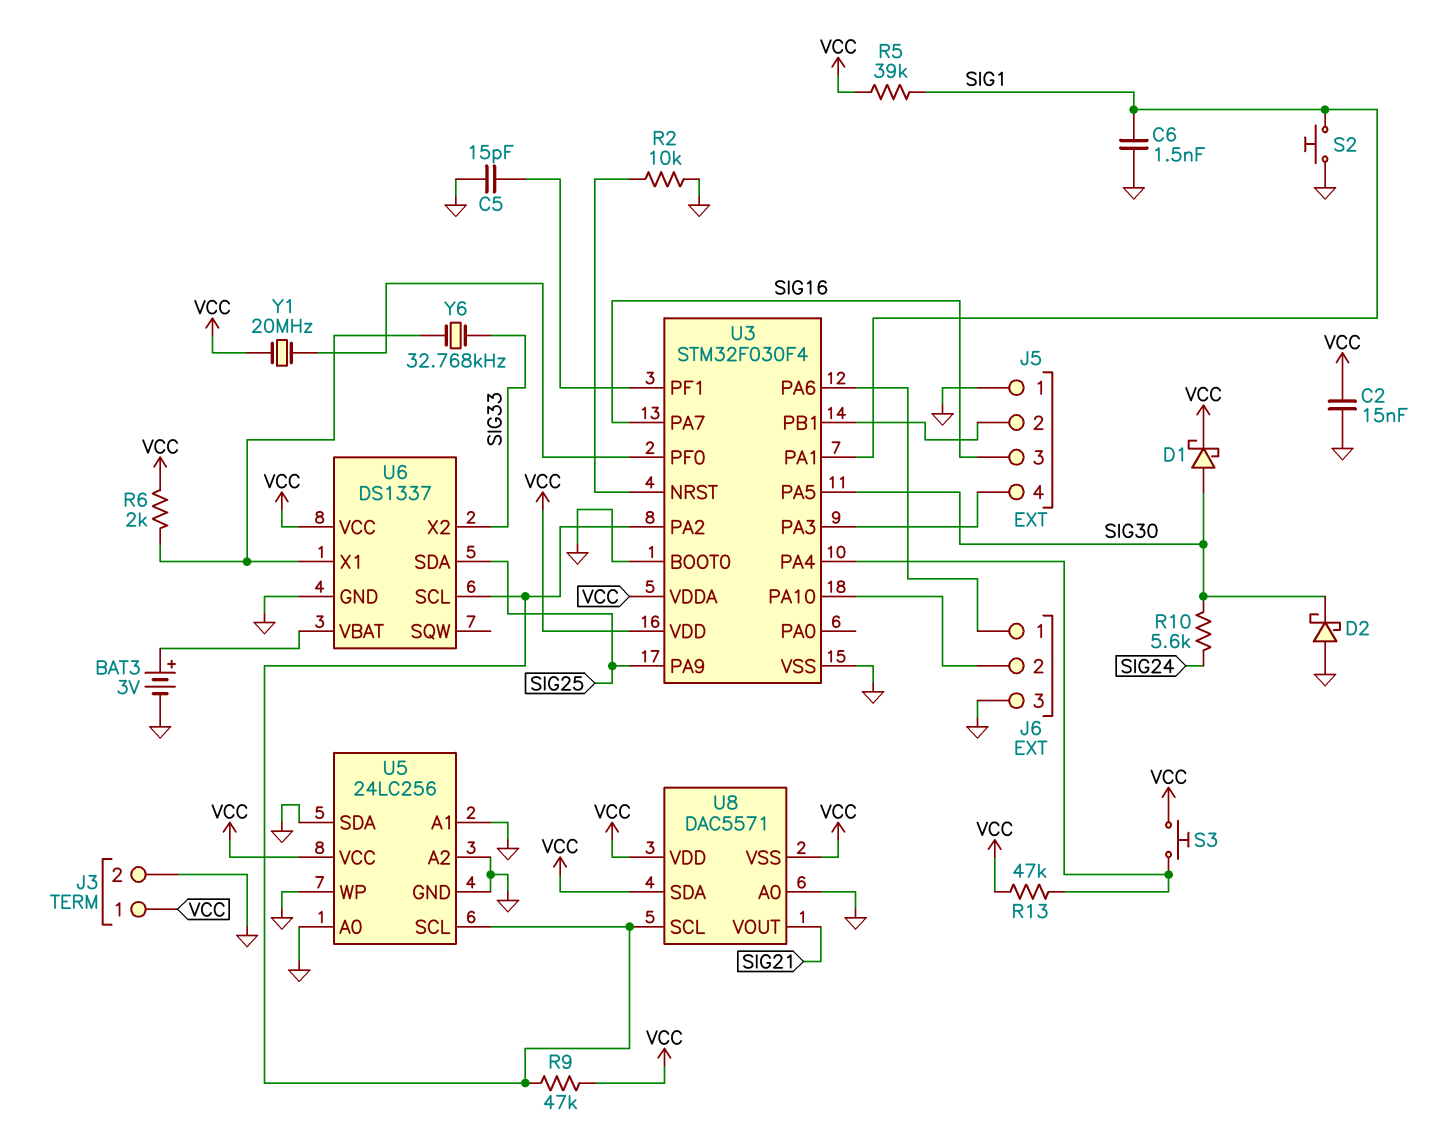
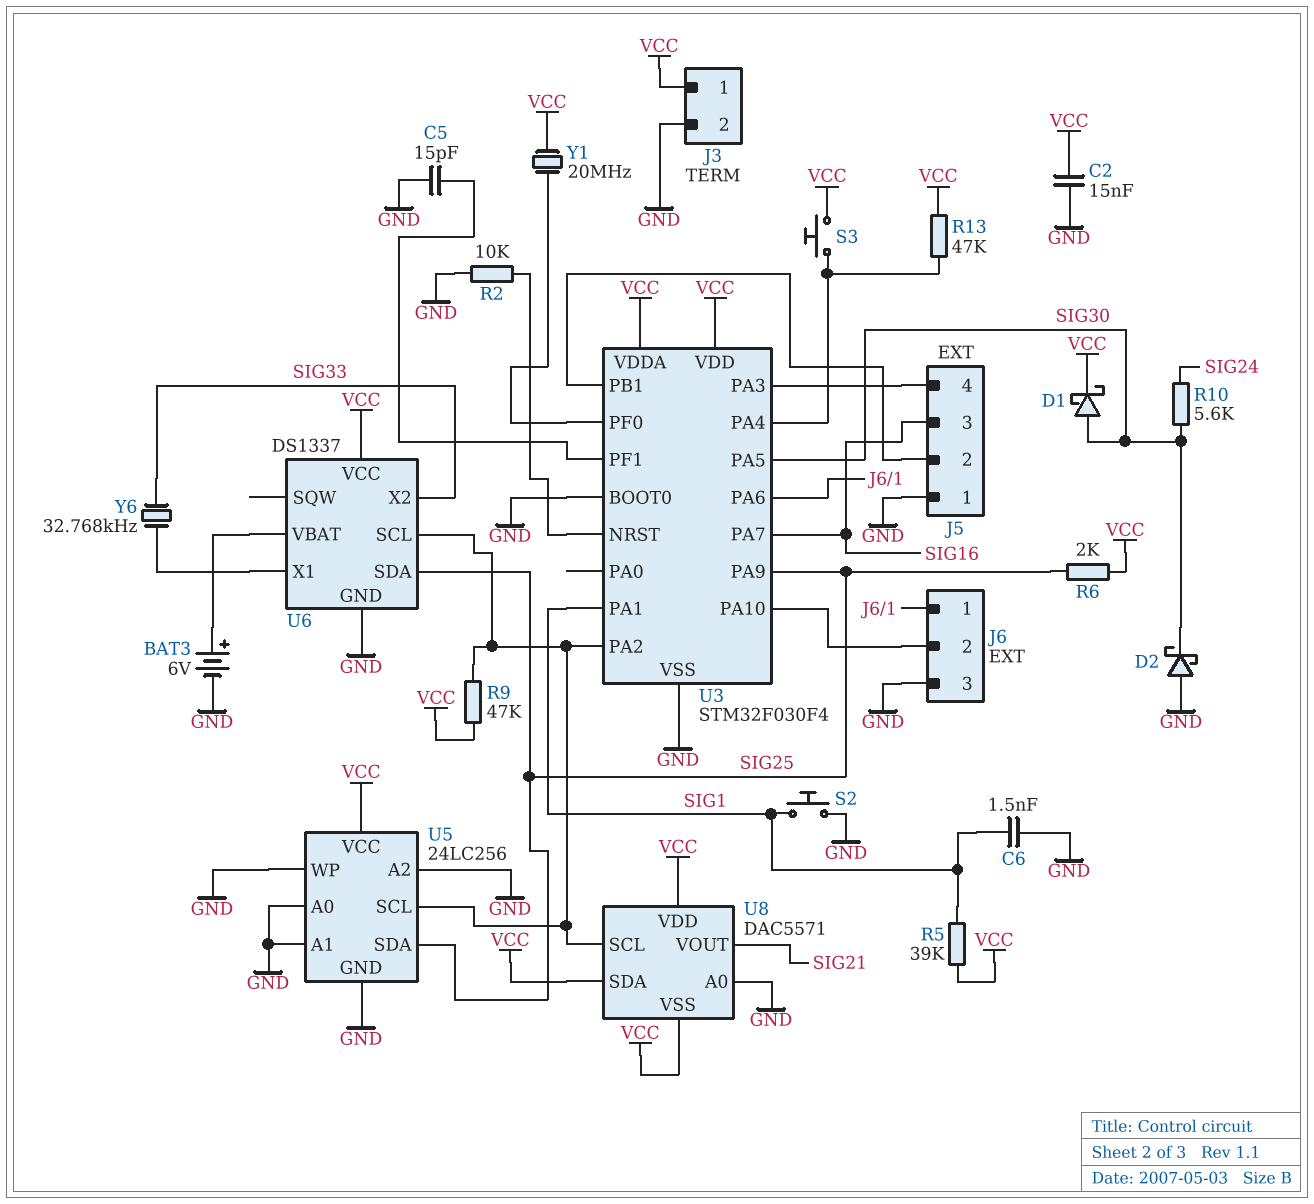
BAT3: 3V (plus U6/VBAT, minus GND) -> 6V (plus U6/VBAT, minus GND)
R6: 2k (U6/X1, VCC) -> 2k (SIG25, VCC)
U5 pin SDA: GND -> SIG25

